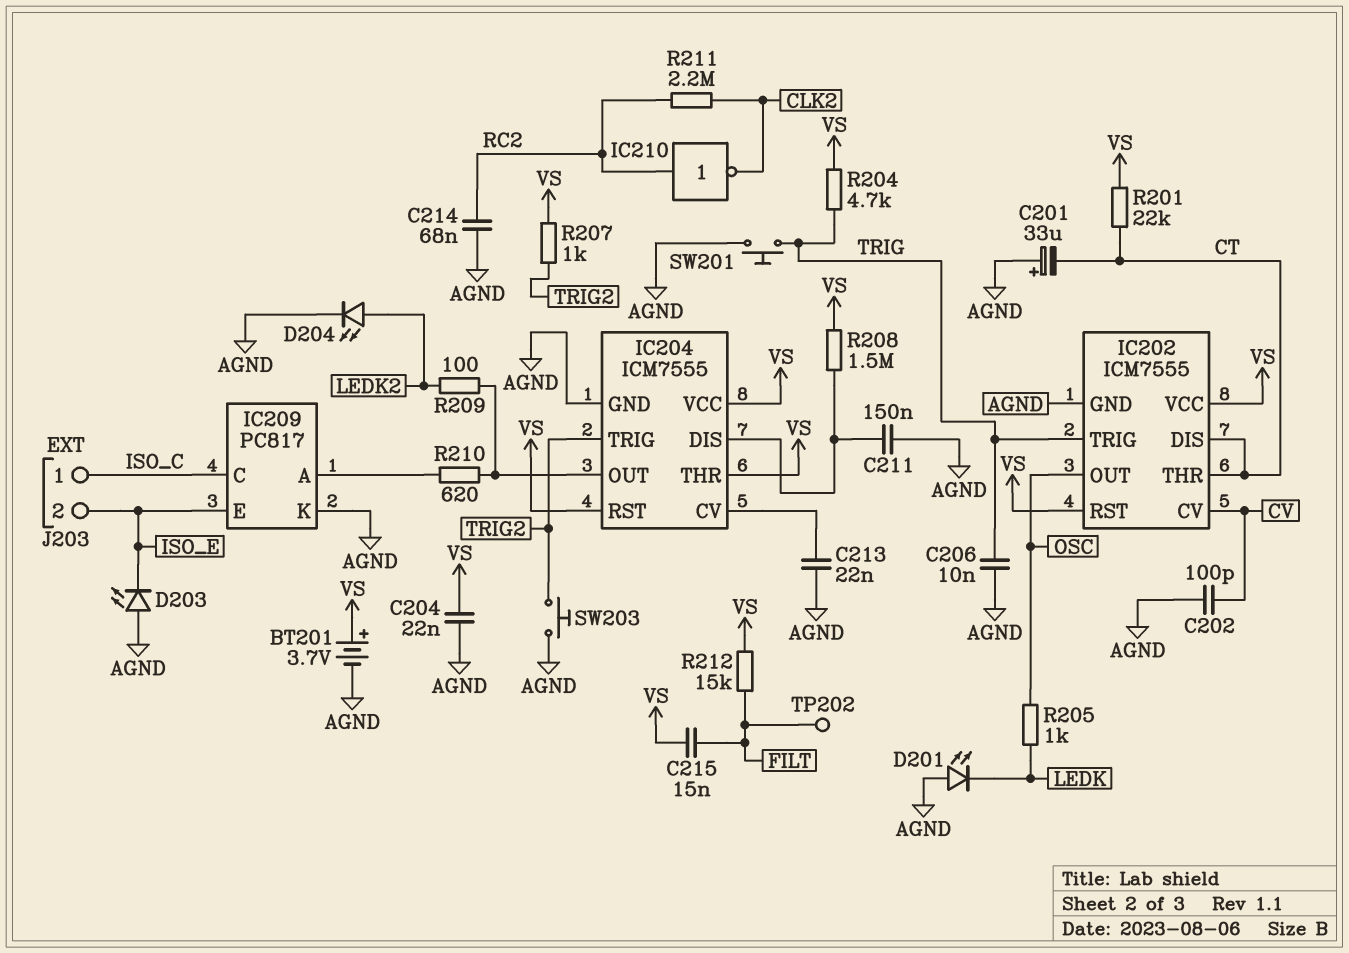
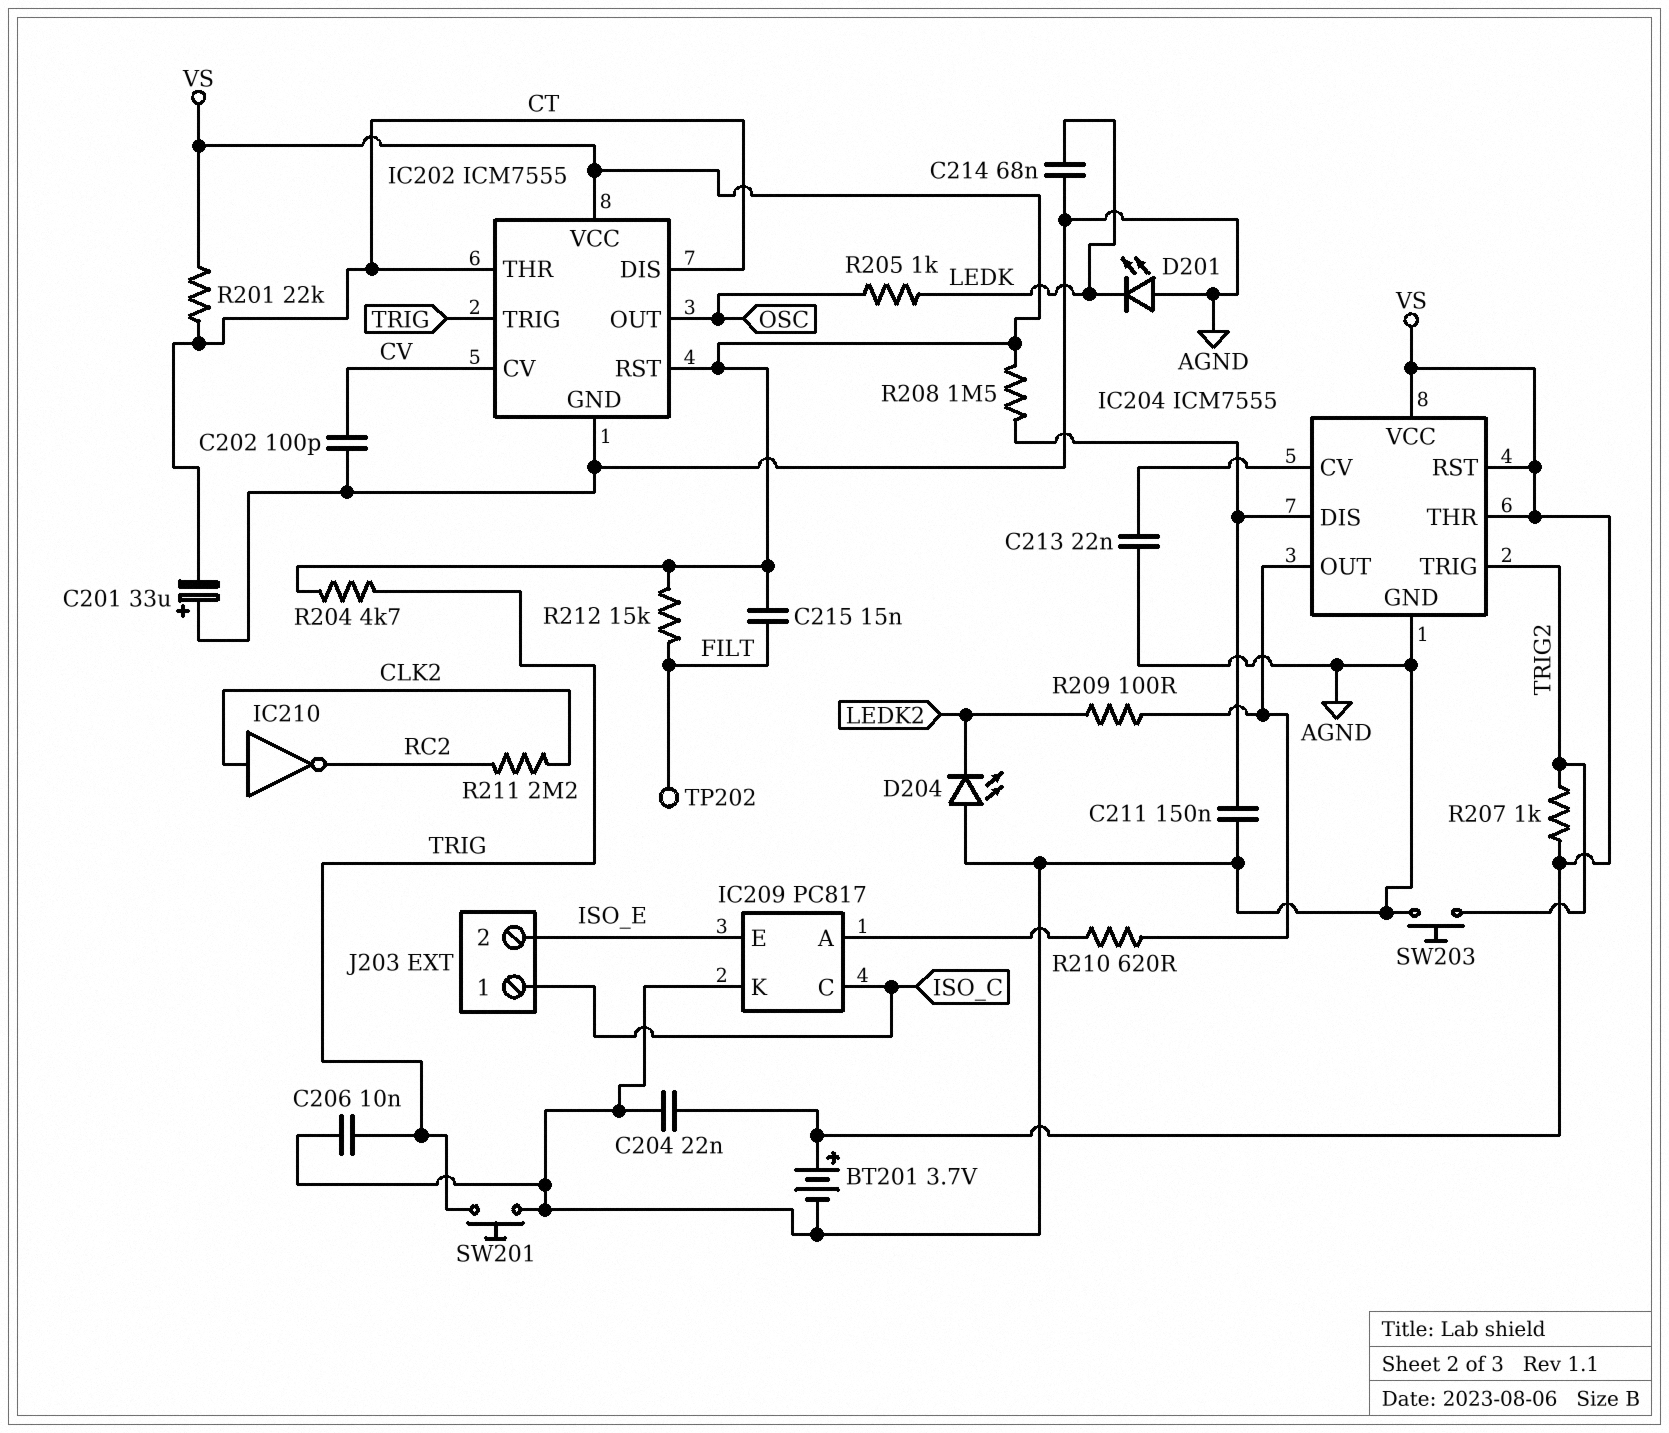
C214: 68nF (AGND, RC2) -> 68nF (AGND, LEDK)
D203: LED (A AGND, K ISO_E) -> none
D204: LED (A LEDK2, K AGND) -> LED (A AGND, K LEDK2)
IC210: NOT (in RC2, out CLK2) -> NOT (in CLK2, out RC2)

